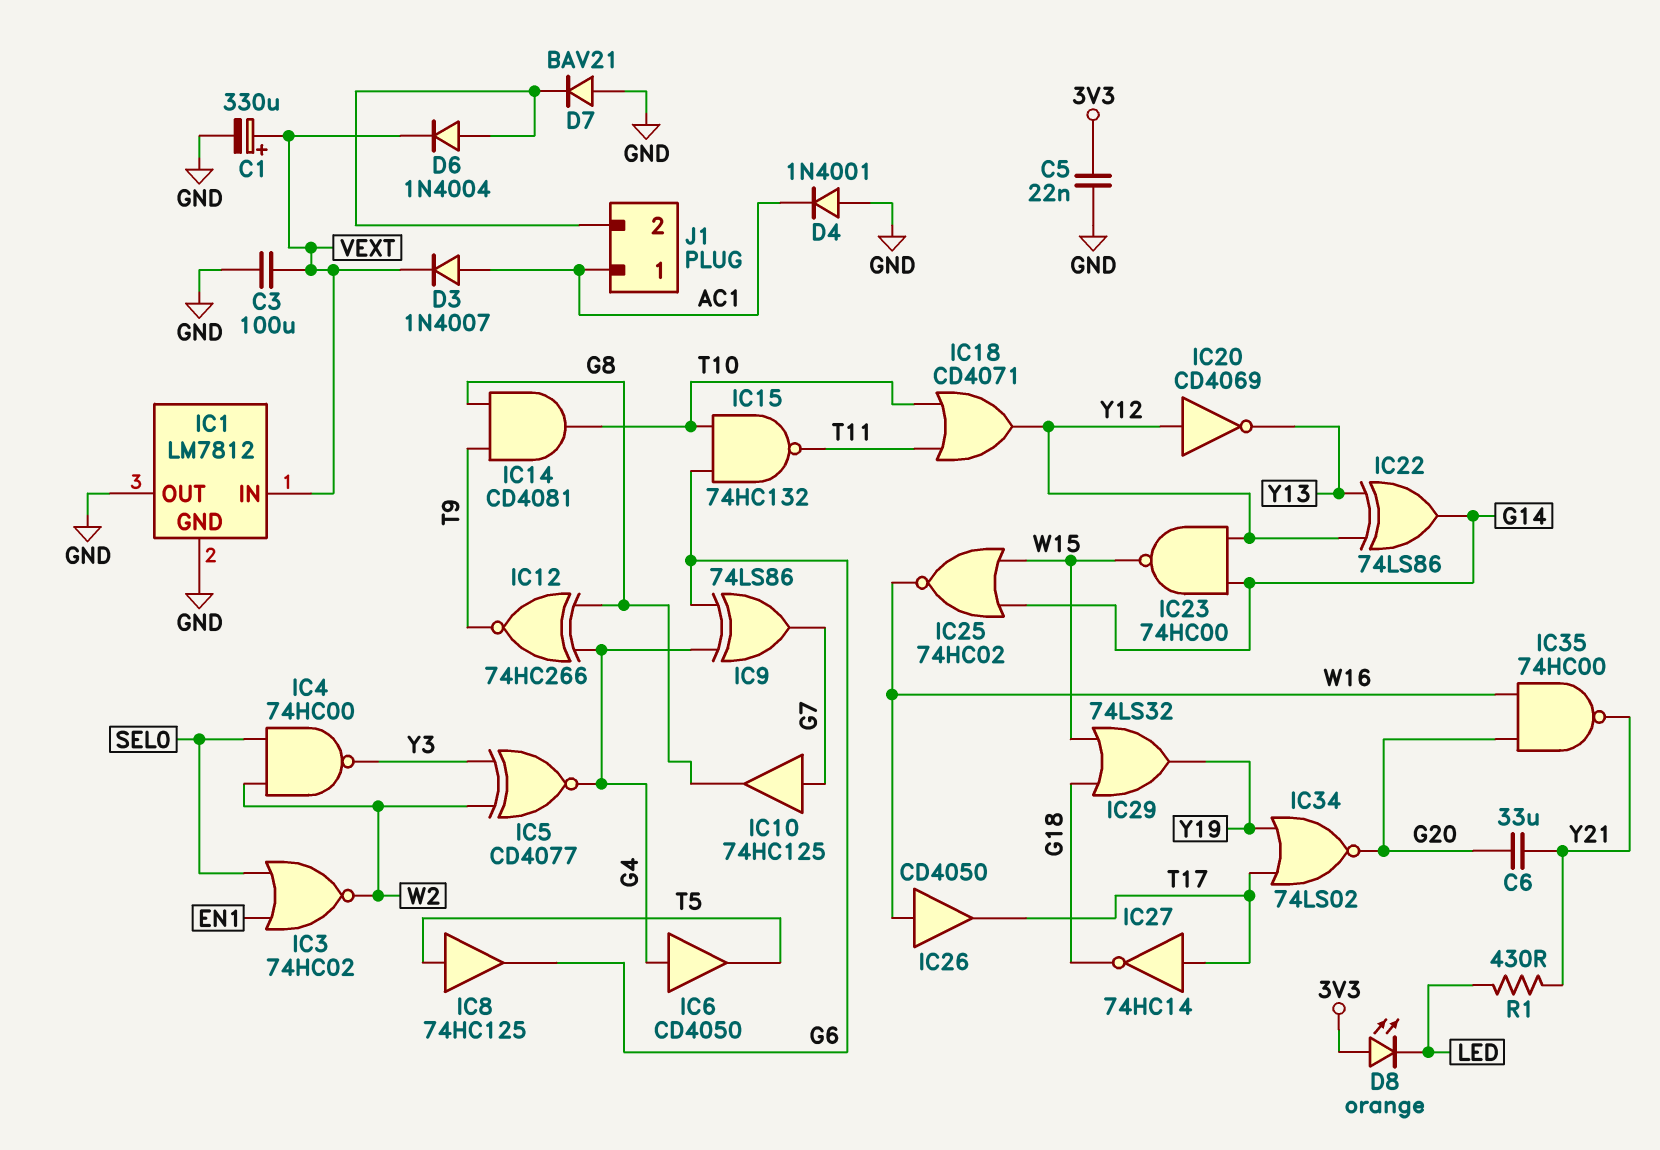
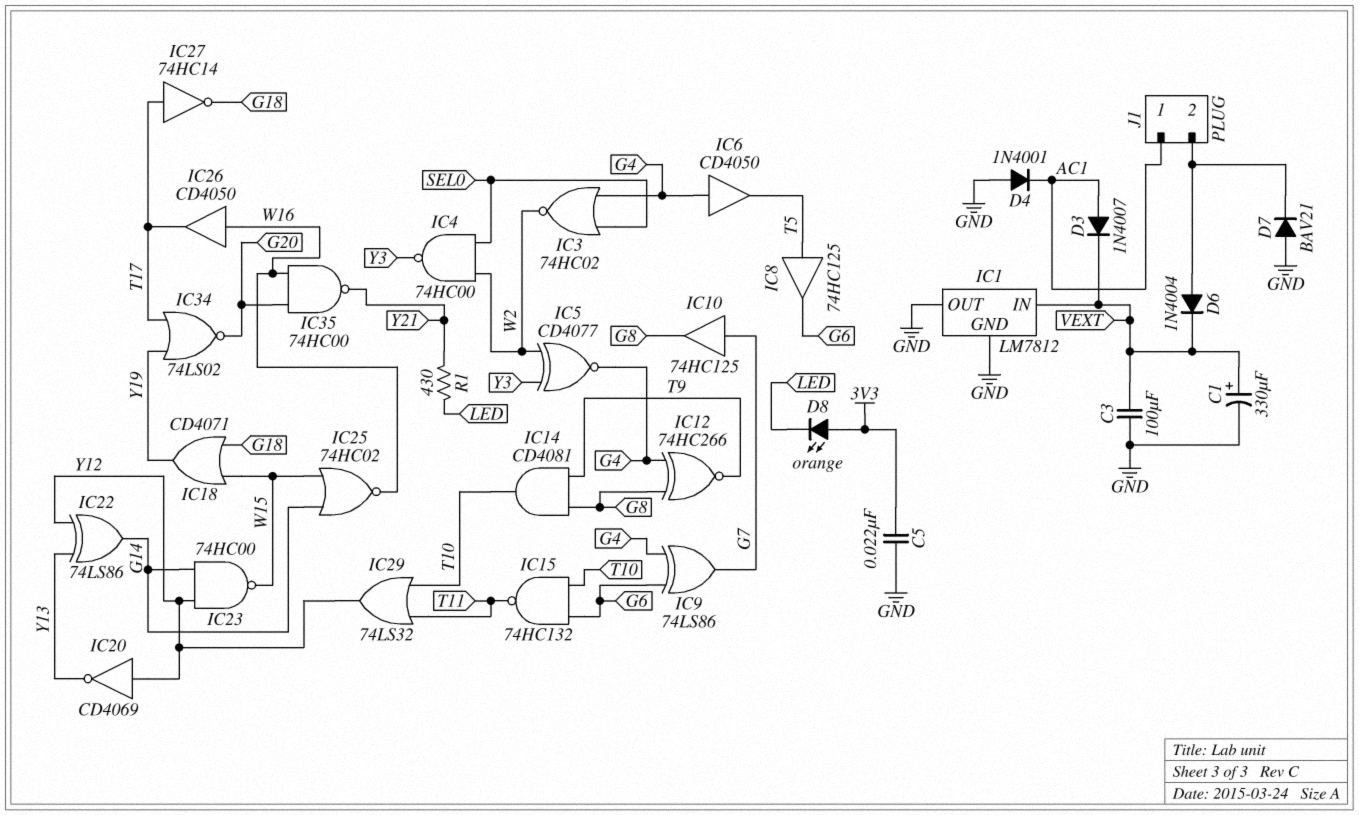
C6: 33uF (G20, Y21) -> none
IC3: NOR 74HC02 (in EN1, in SEL0, out W2) -> NOR 74HC02 (in G4, in SEL0, out W2)
IC18: OR CD4071 (in T10, in T11, out Y12) -> OR CD4071 (in G18, in W15, out Y19)
IC29: OR 74LS32 (in G18, in W15, out Y19) -> OR 74LS32 (in T10, in T11, out Y12)

